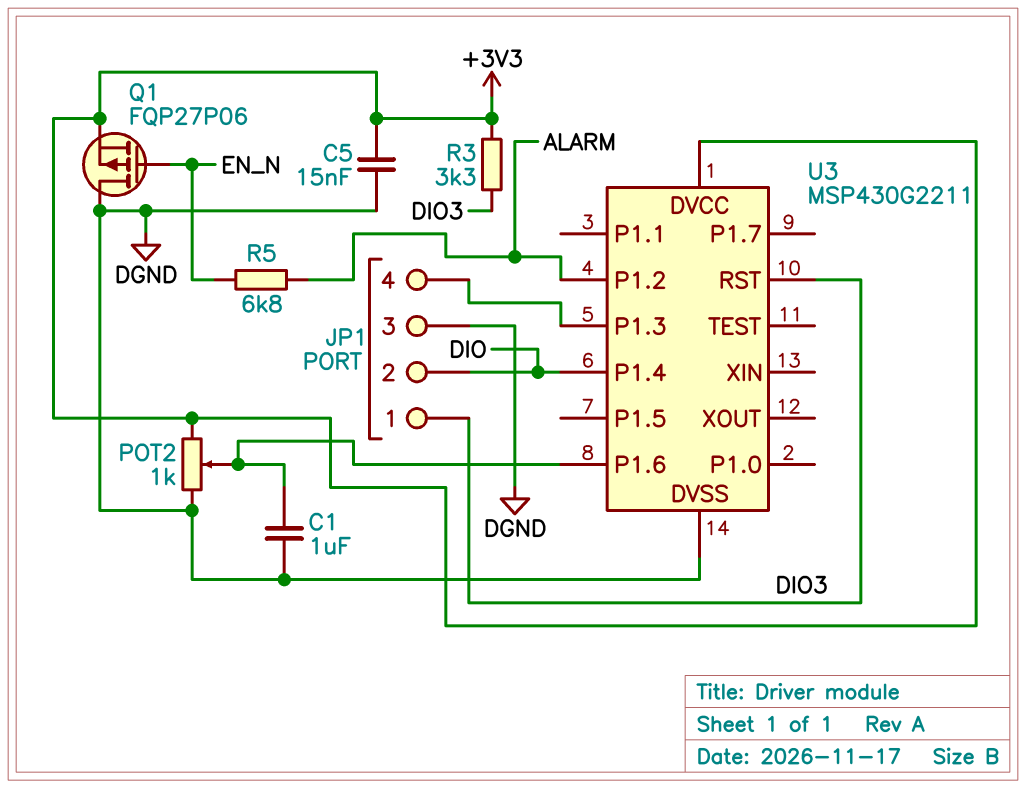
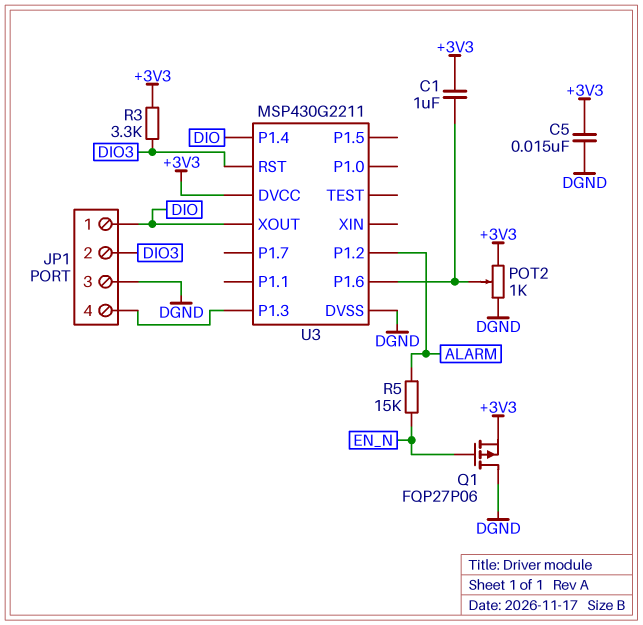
C1: 1uF (DGND, U3/P1.6) -> 1uF (+3V3, U3/P1.6)
JP1 pin 1: DIO3 -> DIO
JP1 pin 2: DIO -> DIO3
R5: 6.8k (ALARM, EN_N) -> 15k (ALARM, EN_N)
U3 pin XOUT: none -> DIO

